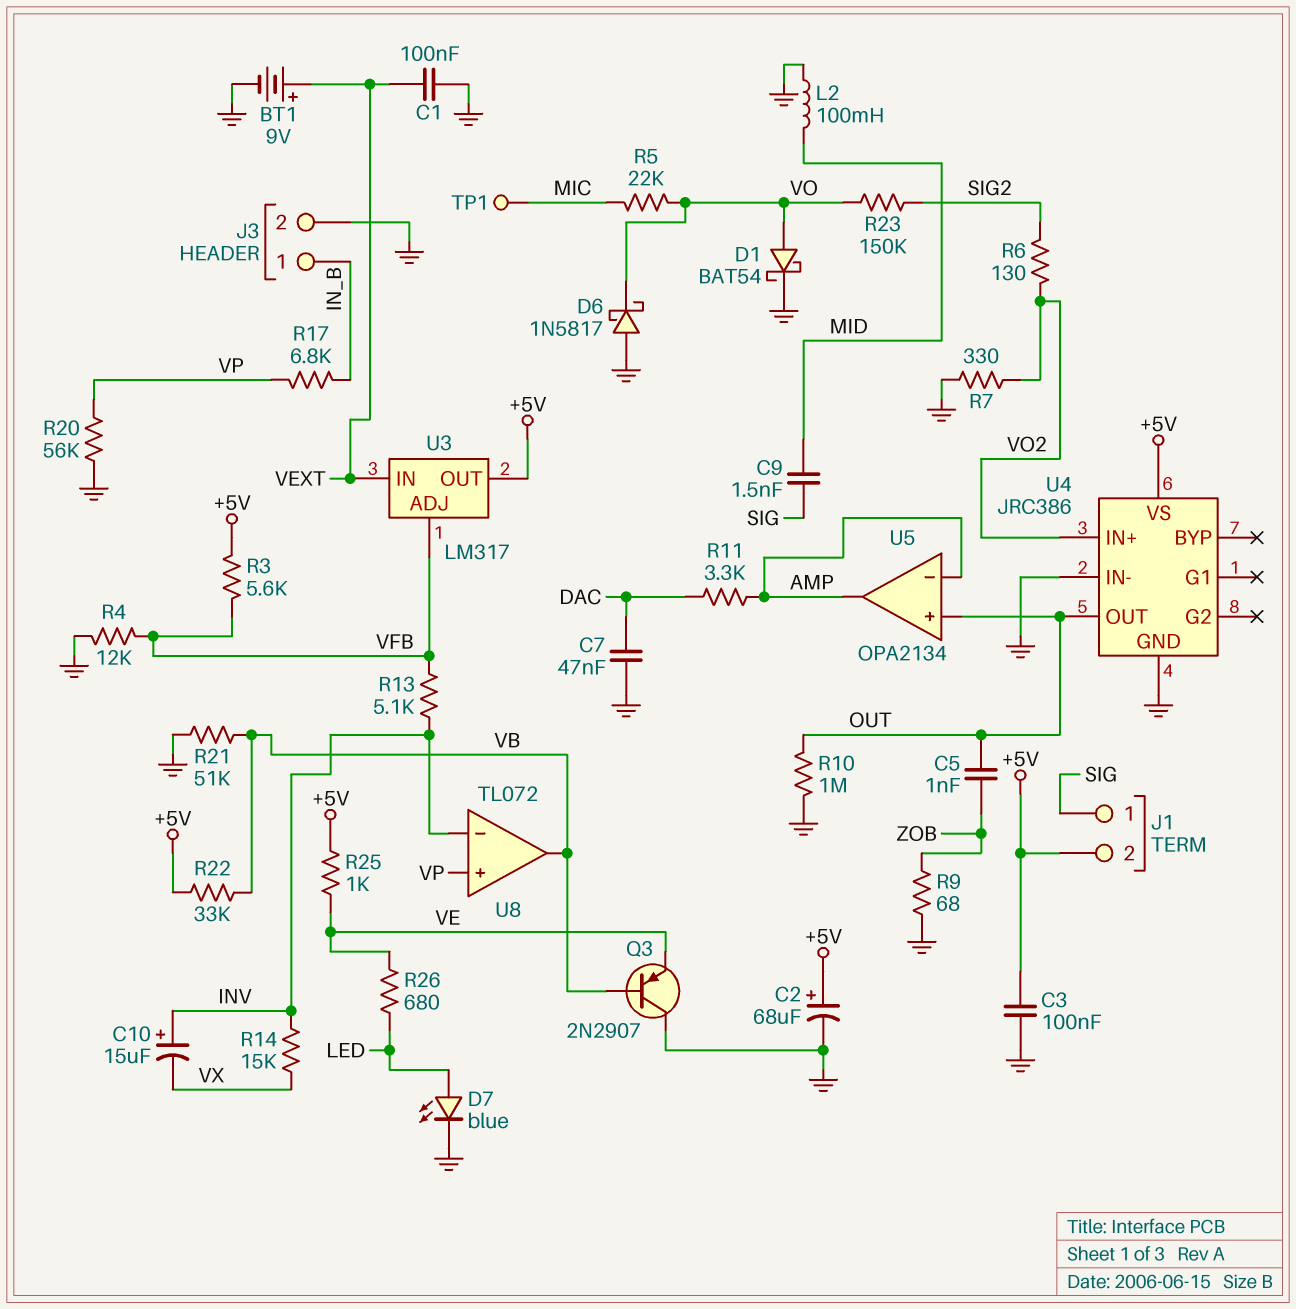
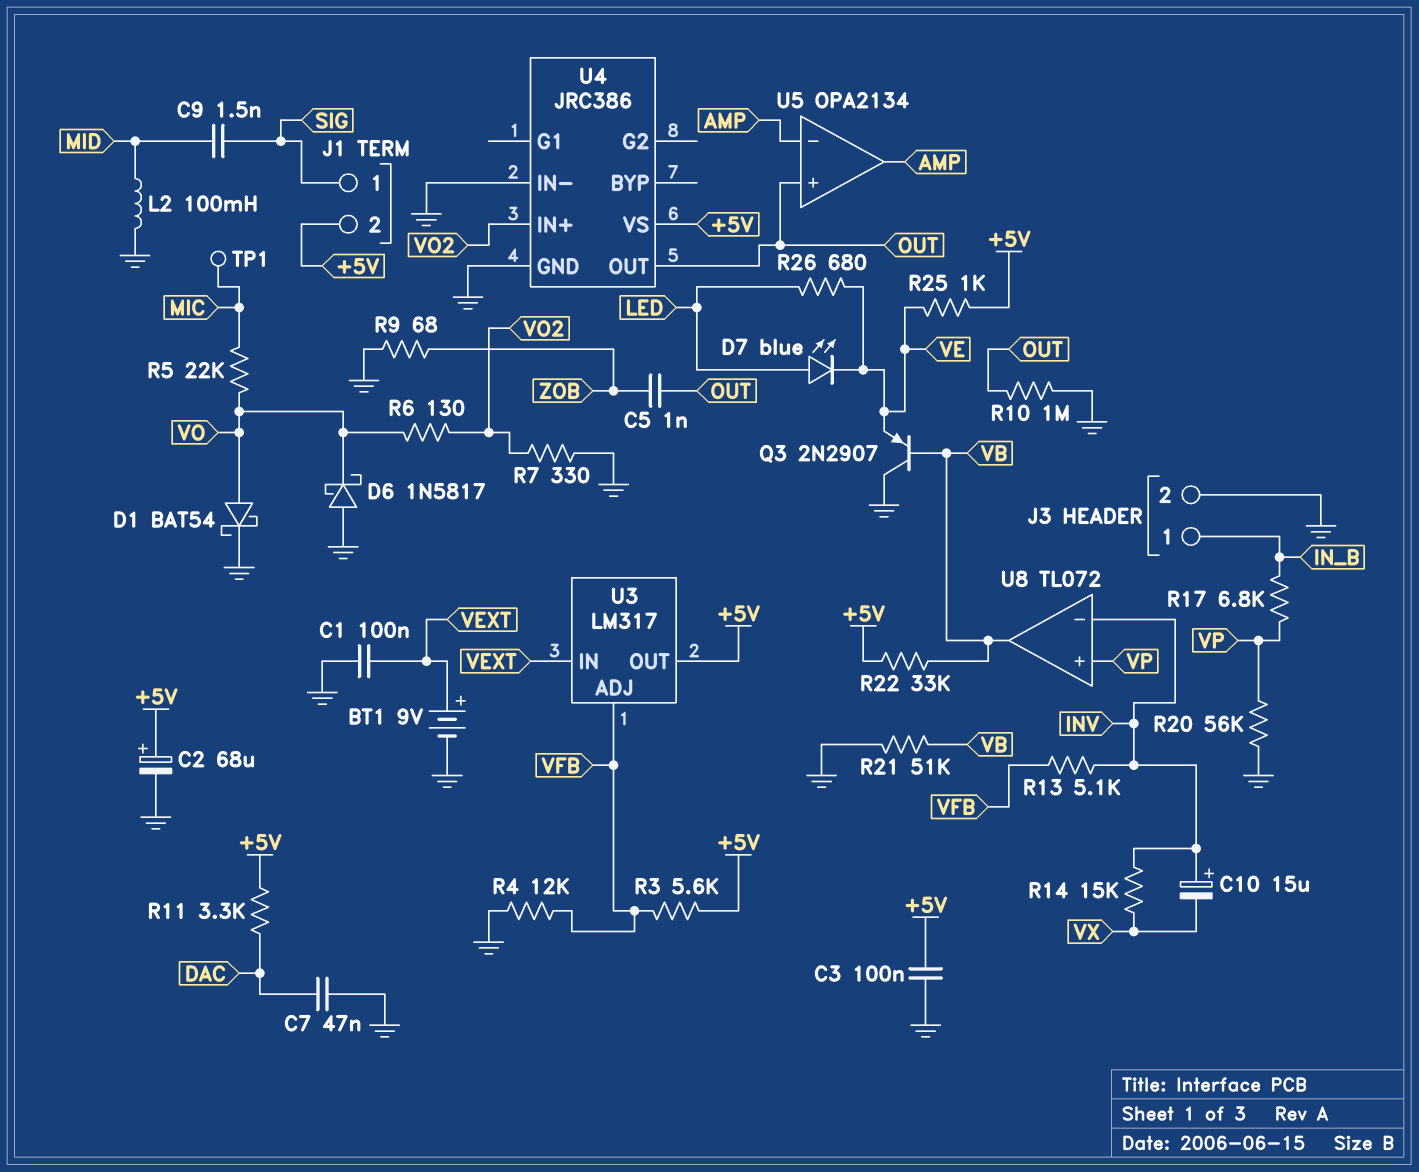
D7: LED blue (A LED, K GND) -> LED blue (A LED, K VE)
R6: 130 (SIG2, VO2) -> 130 (VO, VO2)
R11: 3.3k (AMP, DAC) -> 3.3k (+5V, DAC)
R23: 150k (SIG2, VO) -> none

